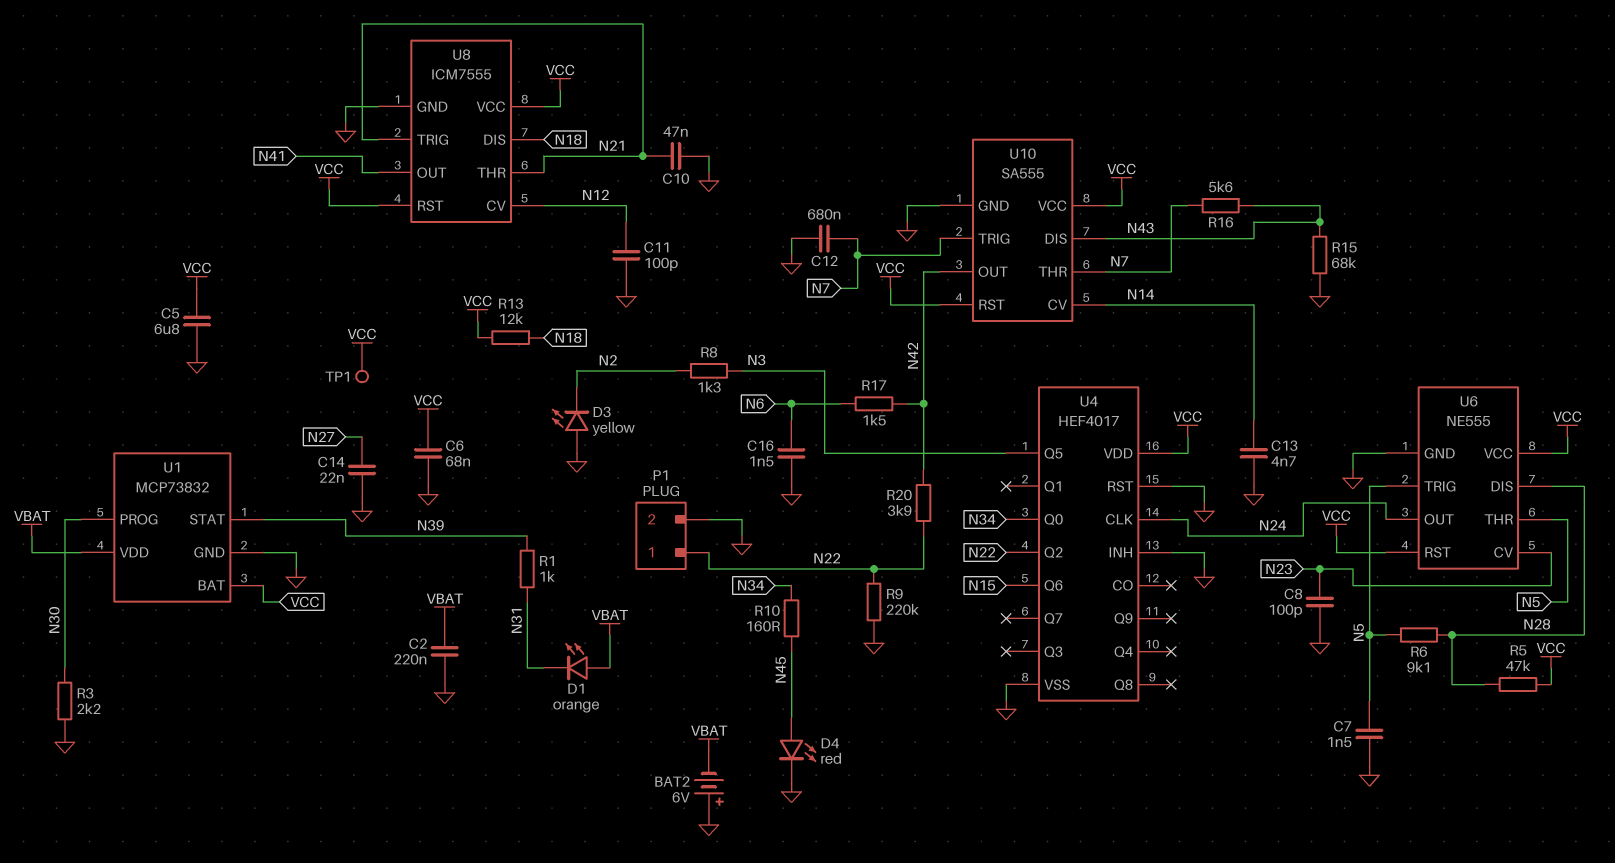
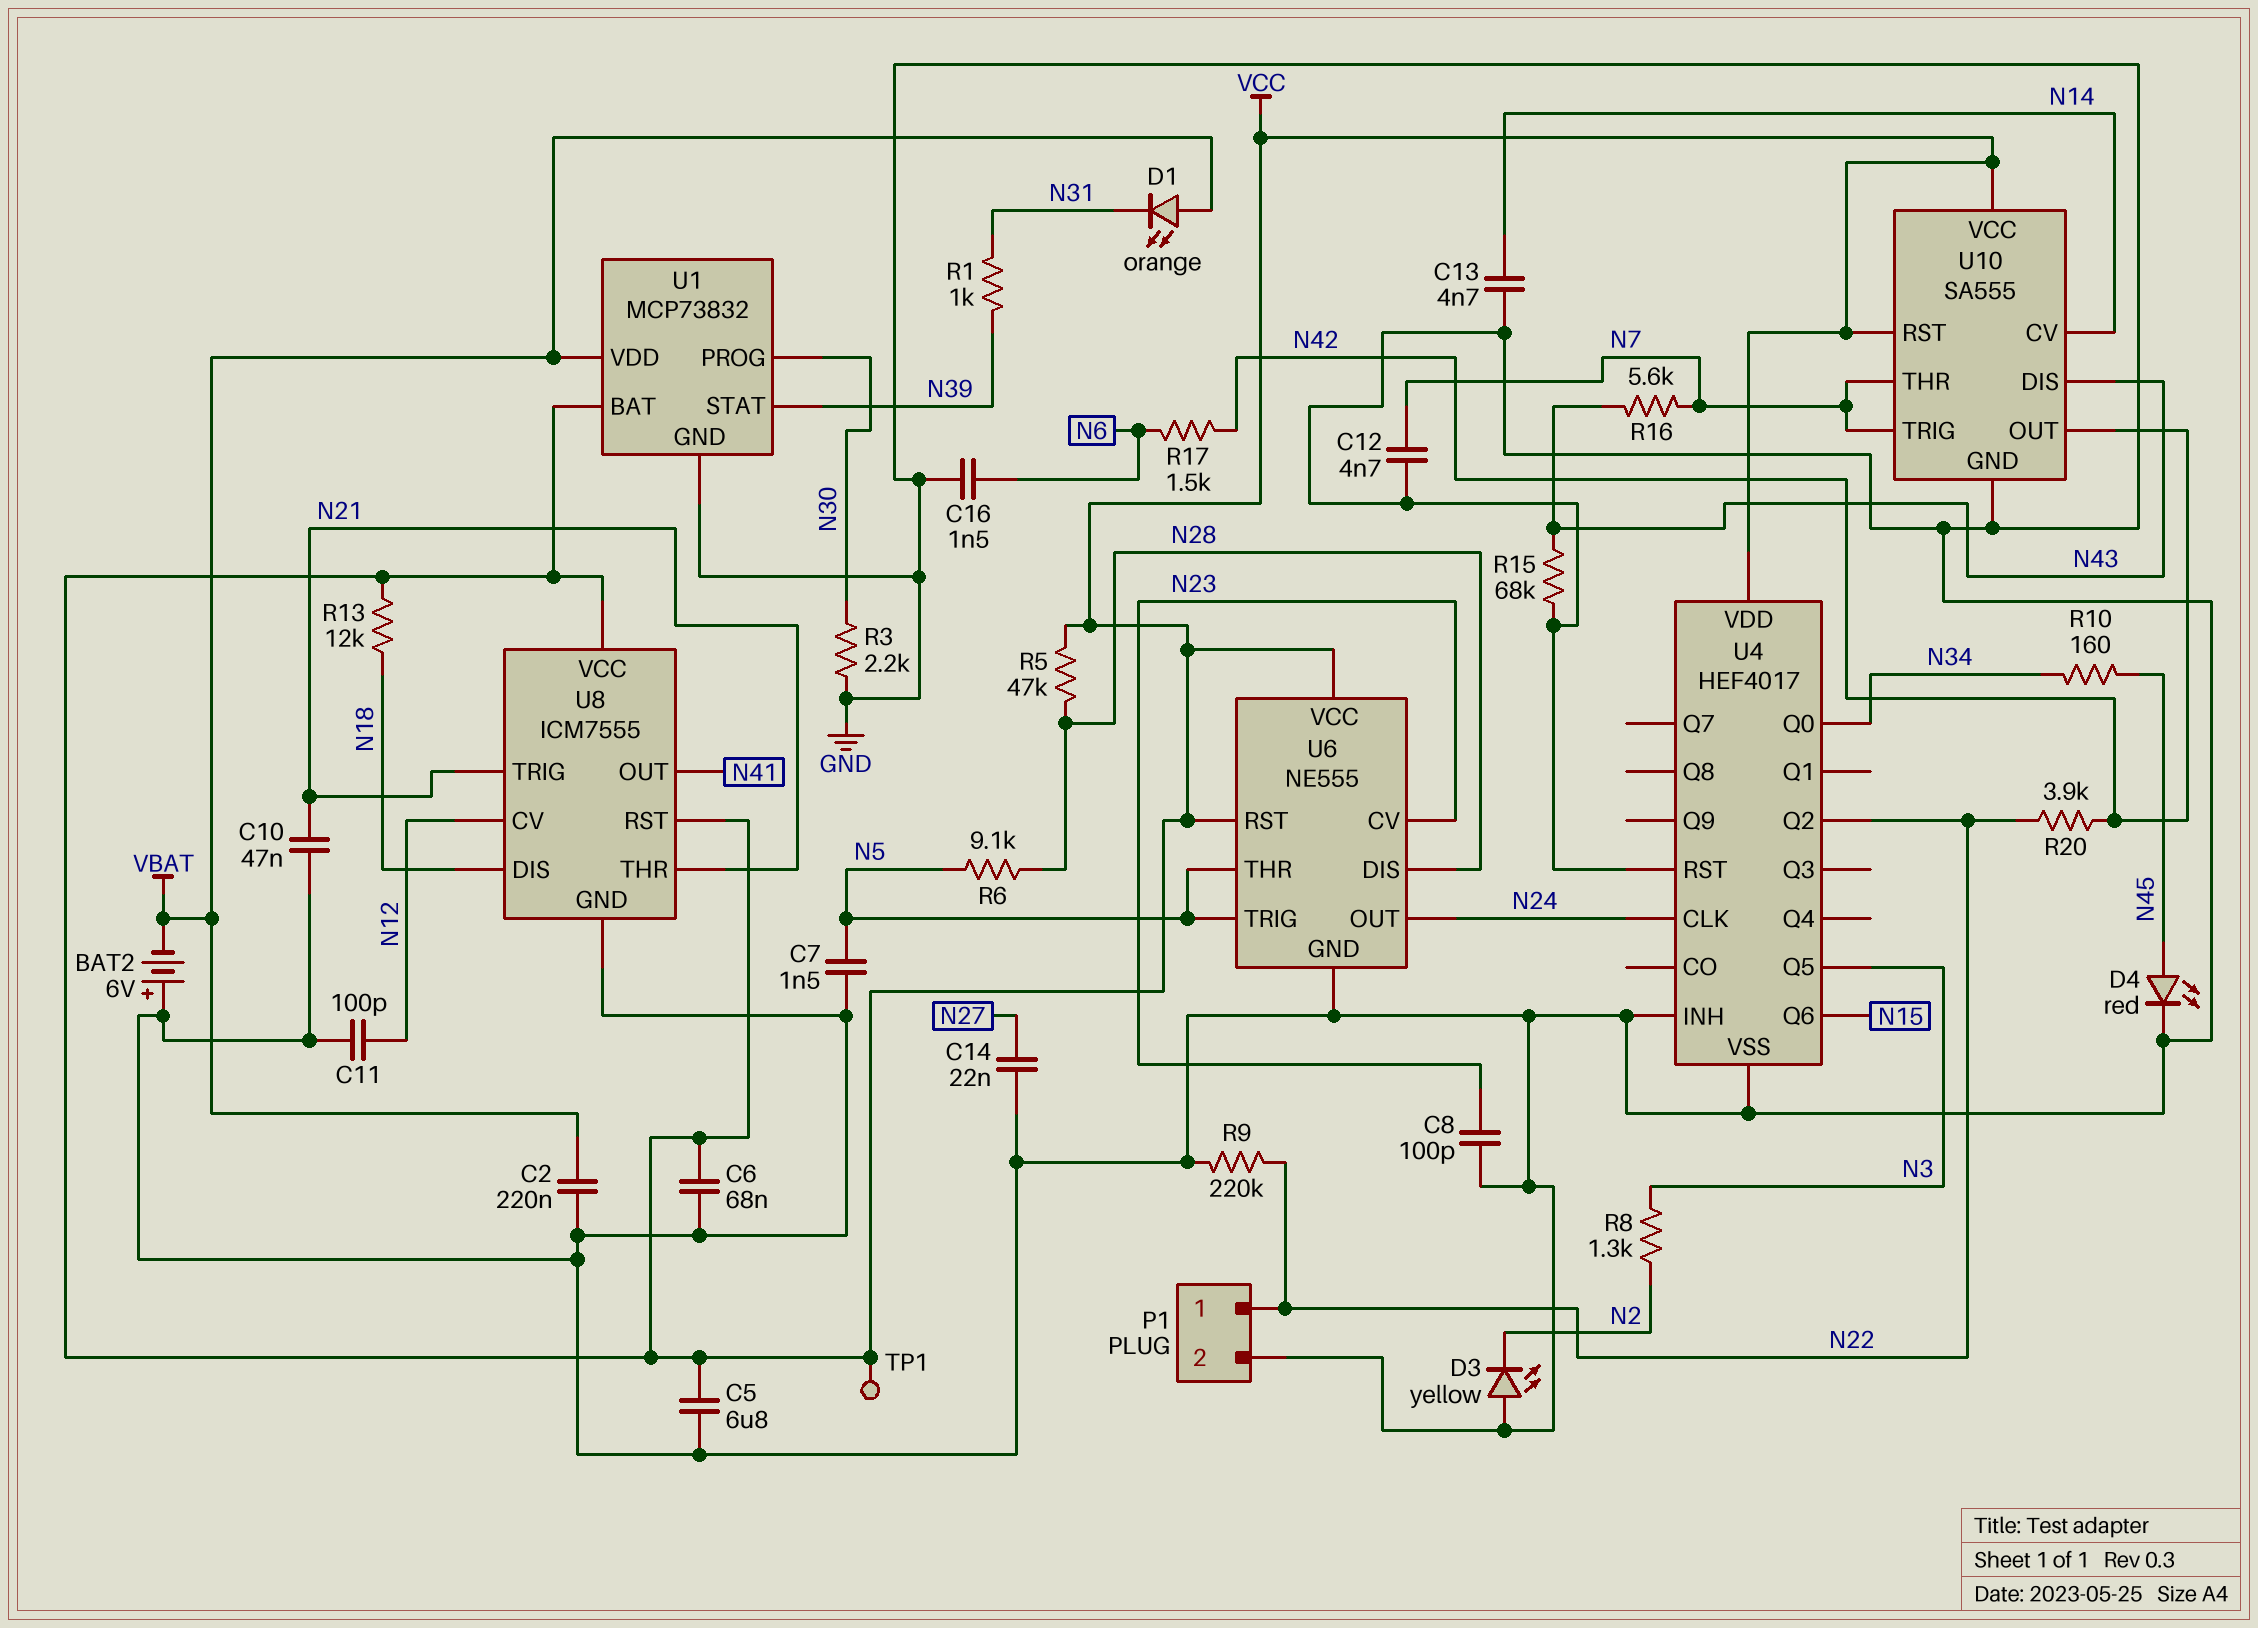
C12: 680nF (GND, N7) -> 4.7nF (GND, N7)

